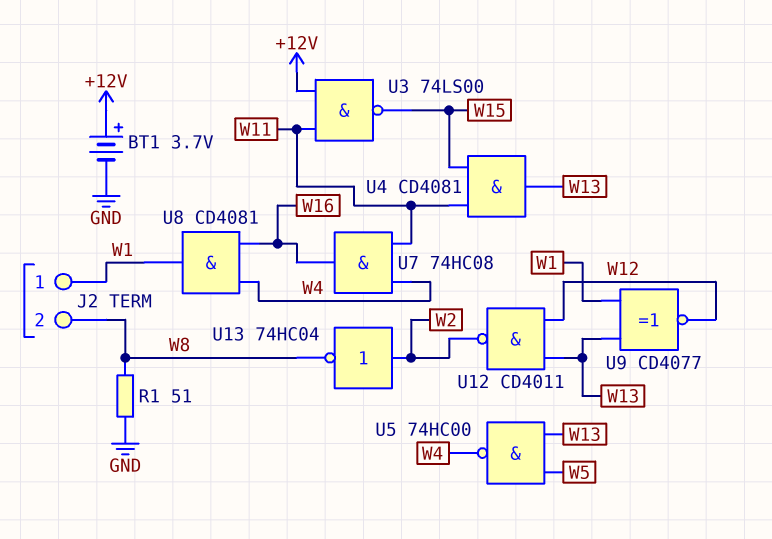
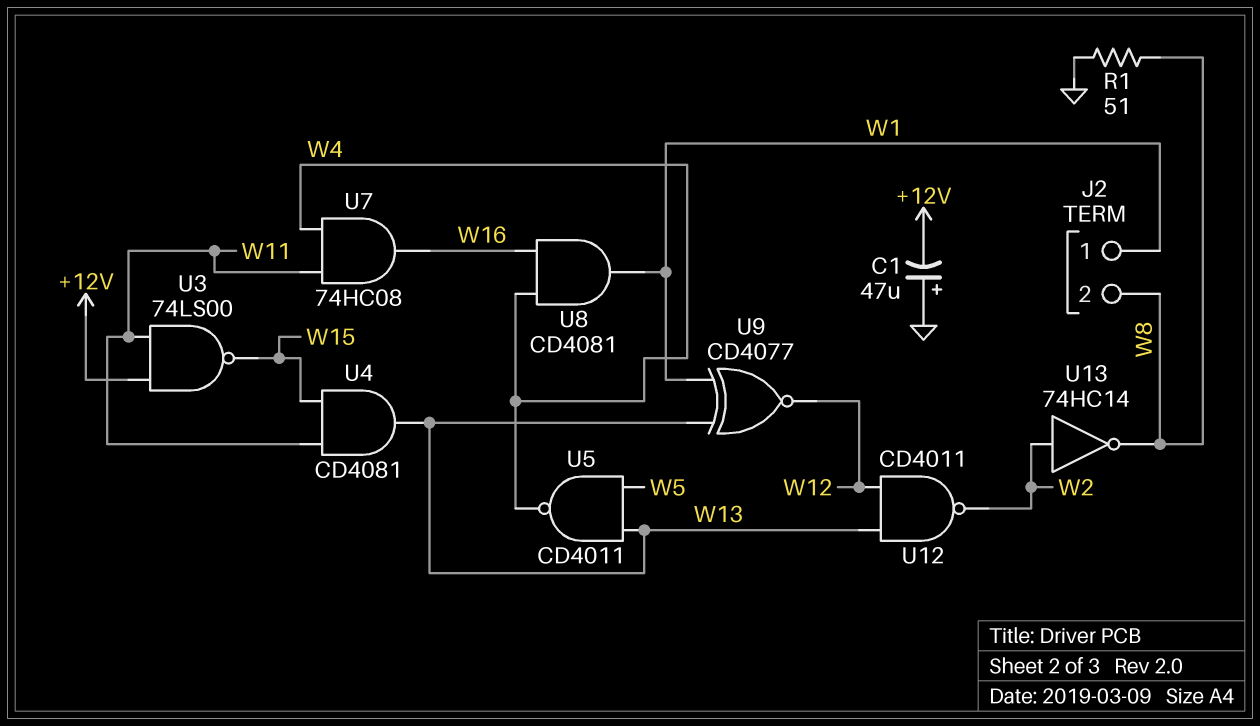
BT1: 3.7V (plus +12V, minus GND) -> none
C1: none -> 47uF (plus GND, minus +12V)
U5: NAND 74HC00 (in W5, in W13, out W4) -> NAND CD4011 (in W5, in W13, out W4)
U13: NOT 74HC04 (in W2, out W8) -> NOT 74HC14 (in W2, out W8)

